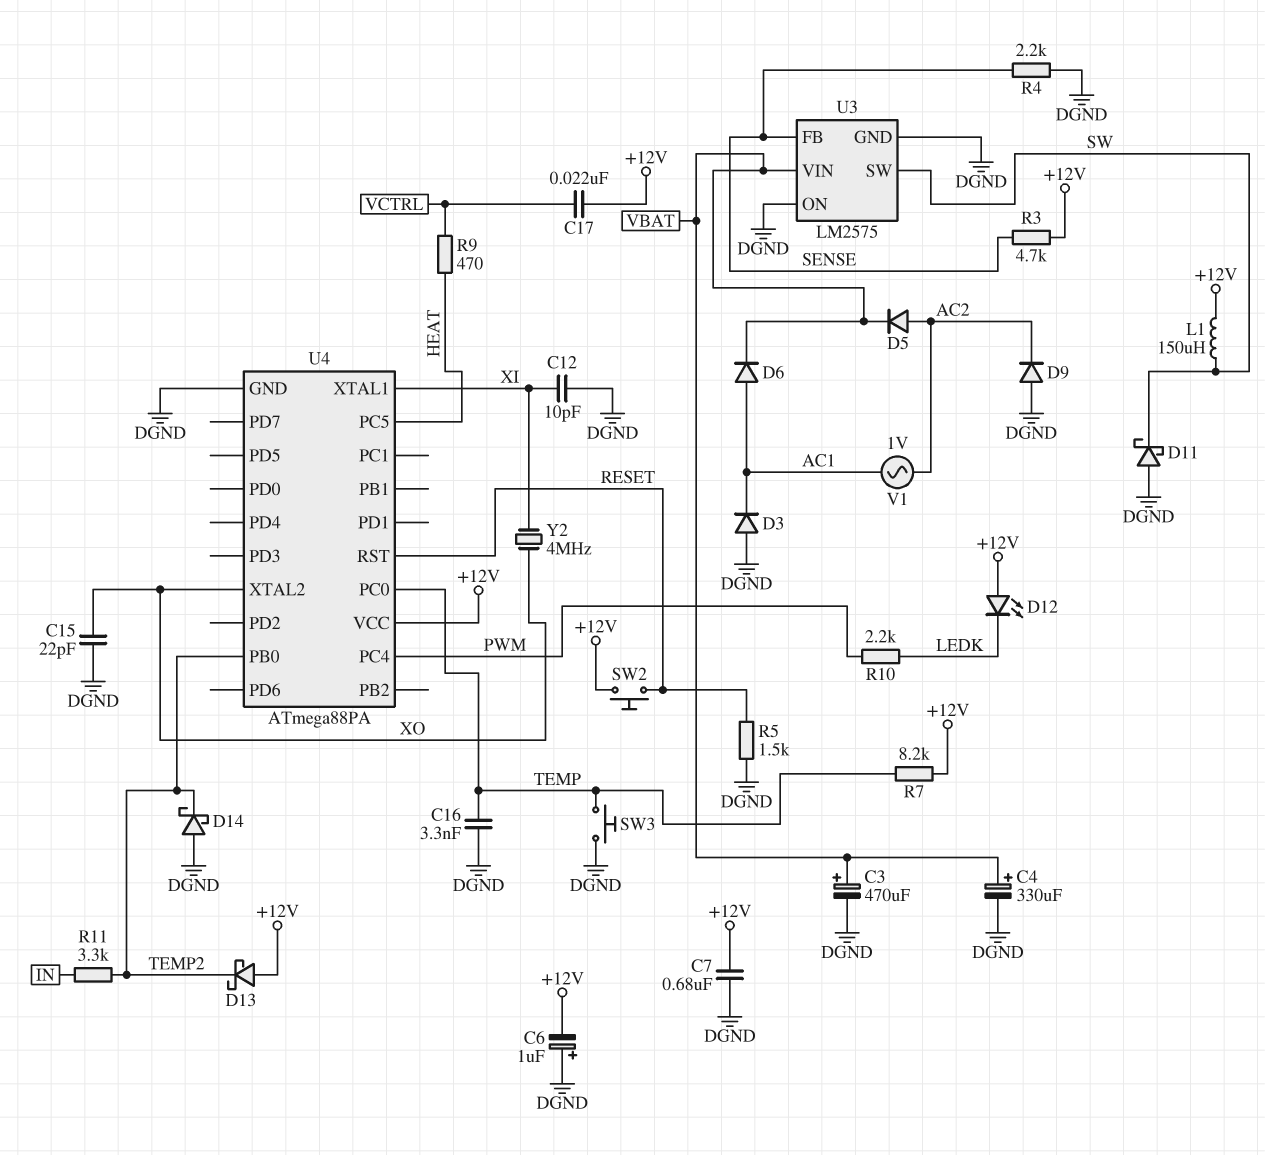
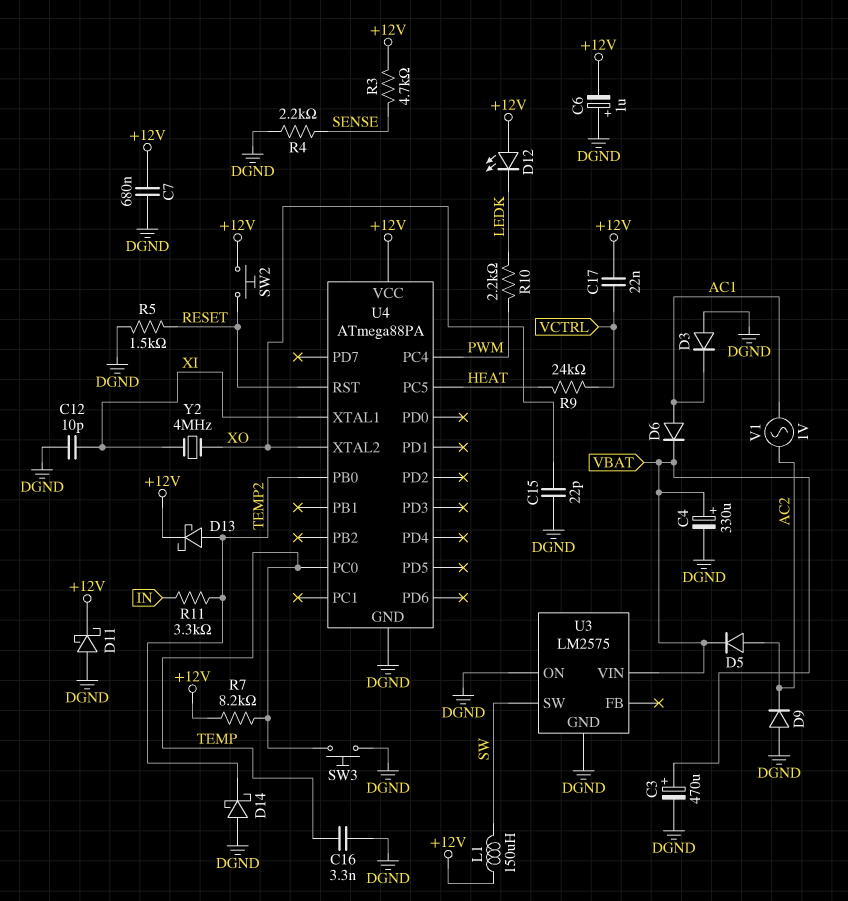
D11: schottky (A DGND, K SW) -> schottky (A DGND, K +12V)
D13: schottky (A +12V, K TEMP2) -> schottky (A TEMP2, K +12V)
R9: 470 (HEAT, VCTRL) -> 24k (HEAT, VCTRL)
U3 pin FB: SENSE -> none

